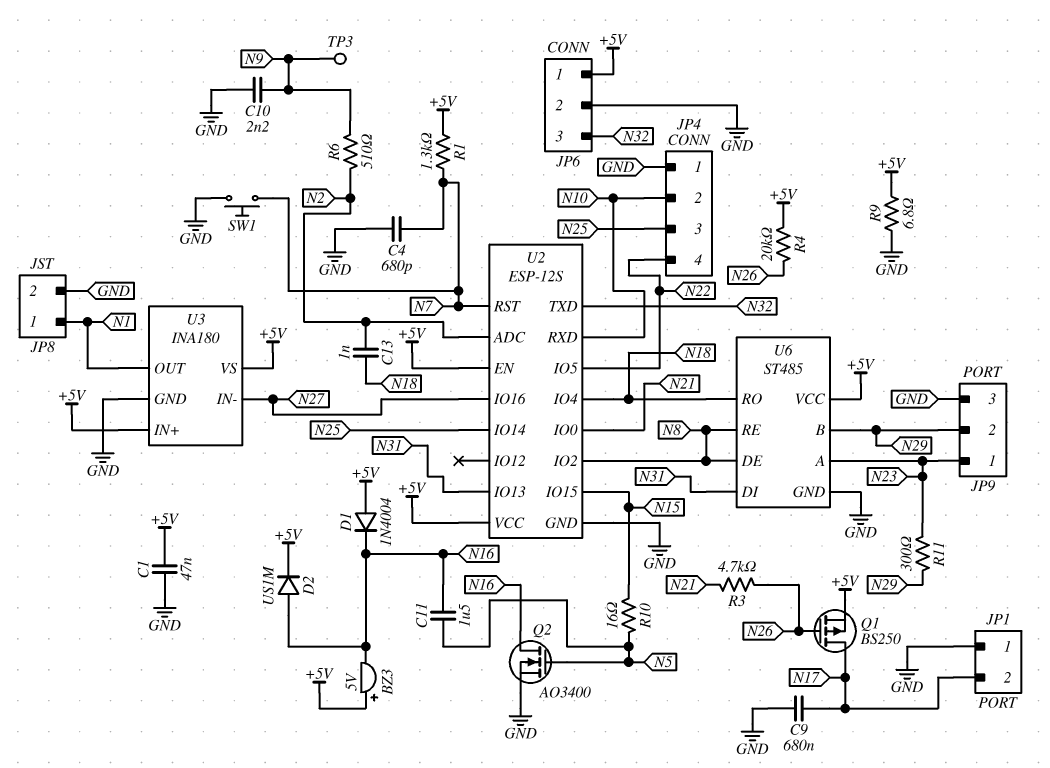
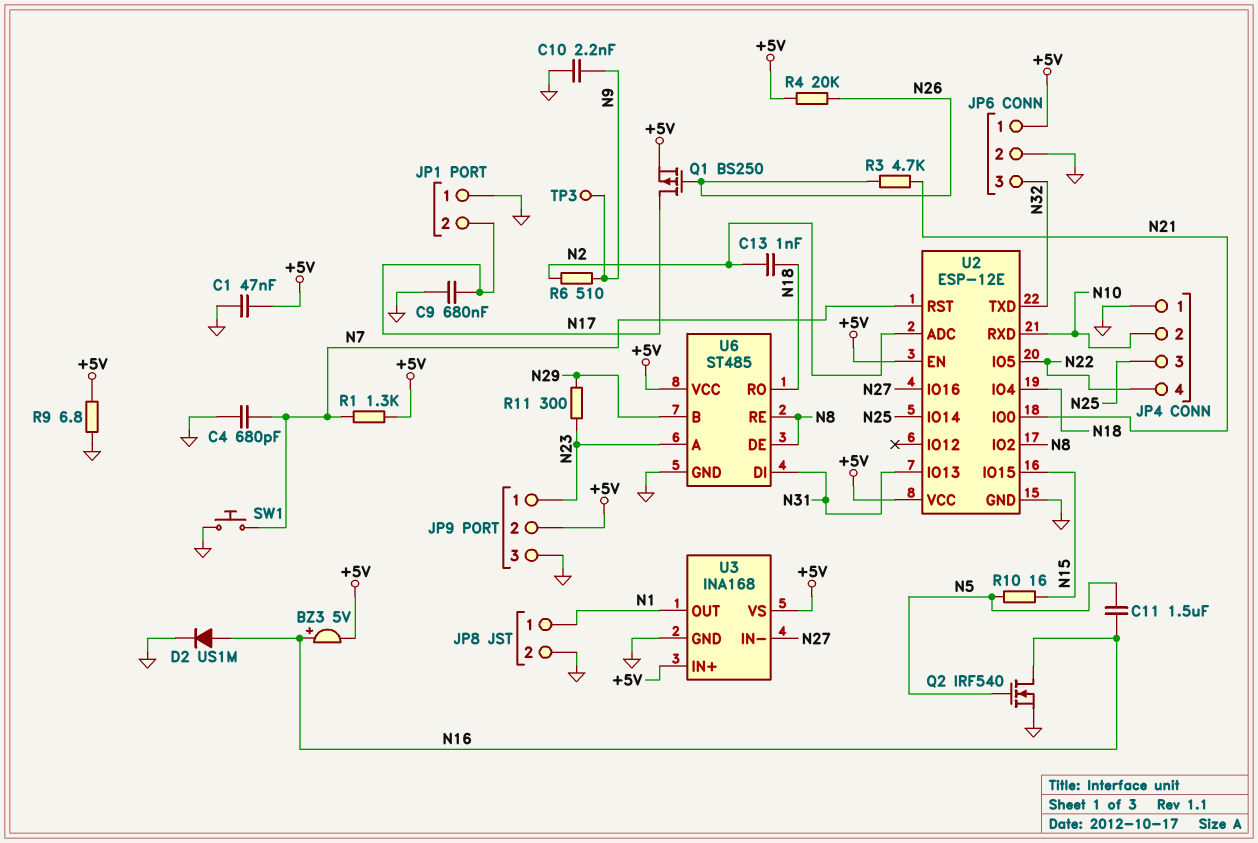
BZ3: buzzer 5V (plus +5V, minus N16) -> buzzer 5V (plus N16, minus +5V)
D1: diode 1N4004 (A +5V, K N16) -> none
D2: diode US1M (A N16, K +5V) -> diode US1M (A N16, K GND)
JP9 pin 2: N29 -> +5V
Q2: NMOS AO3400 (G N5, D N16, S GND) -> NMOS IRF540 (G N5, D N16, S GND)
U2: ESP-12S -> ESP-12E
U3: INA180 -> INA168

